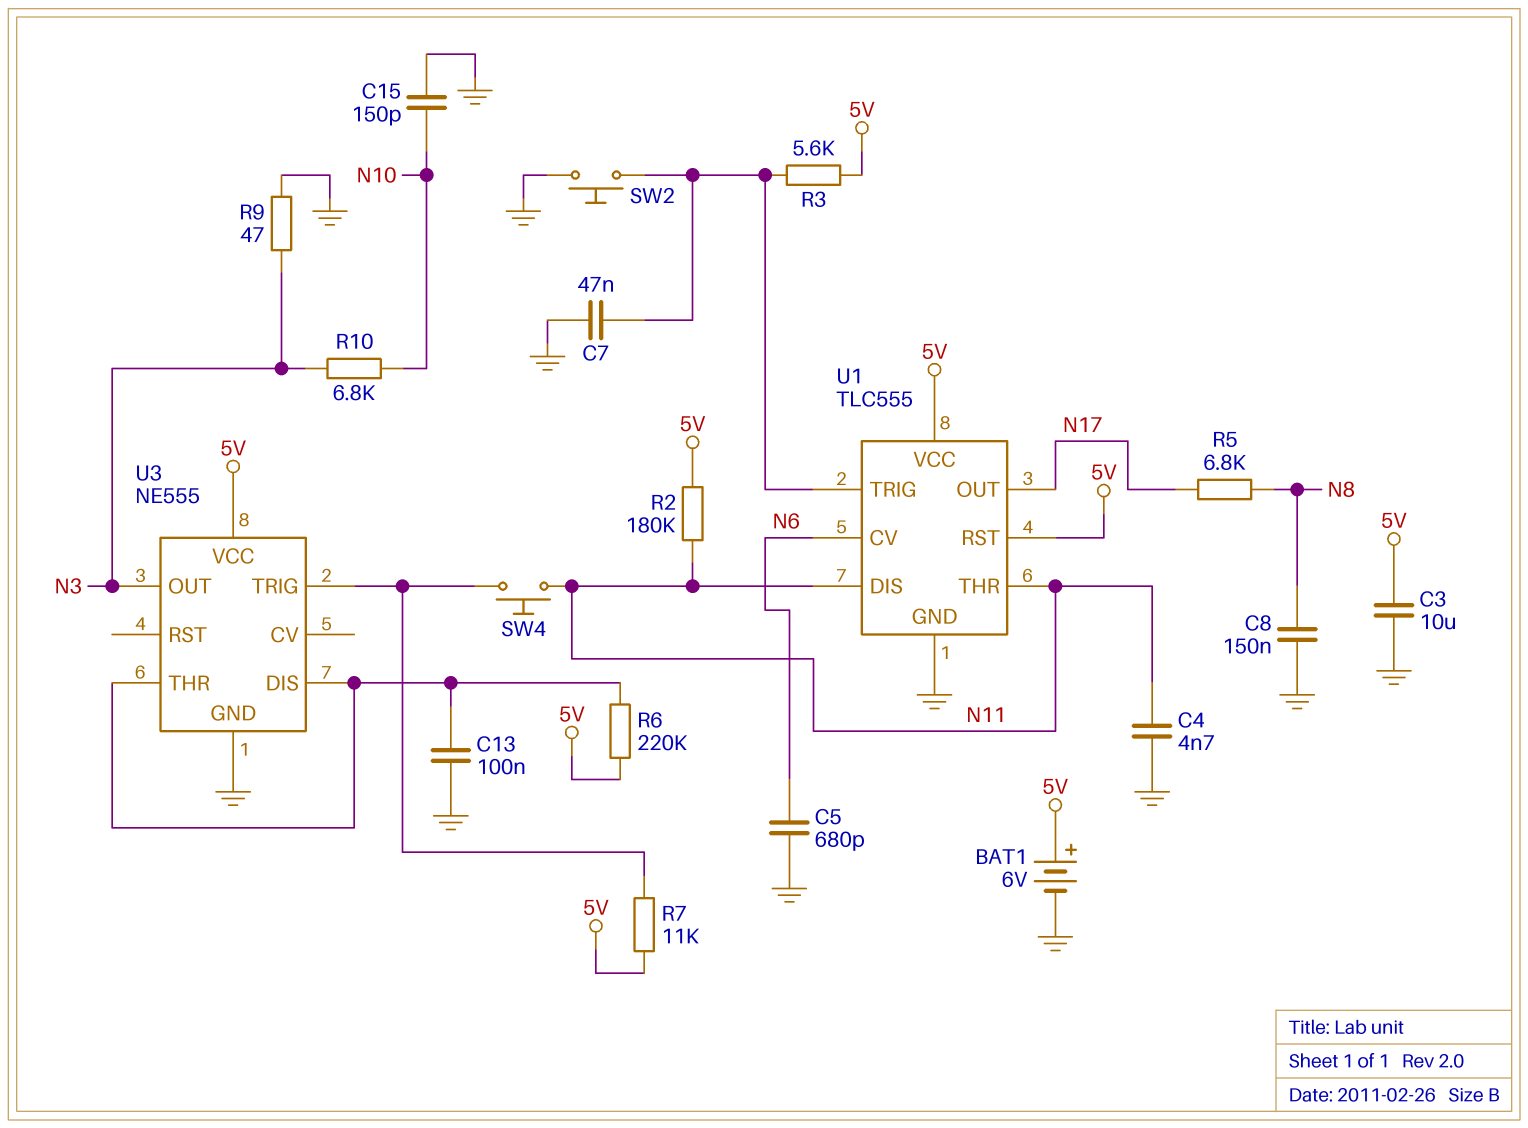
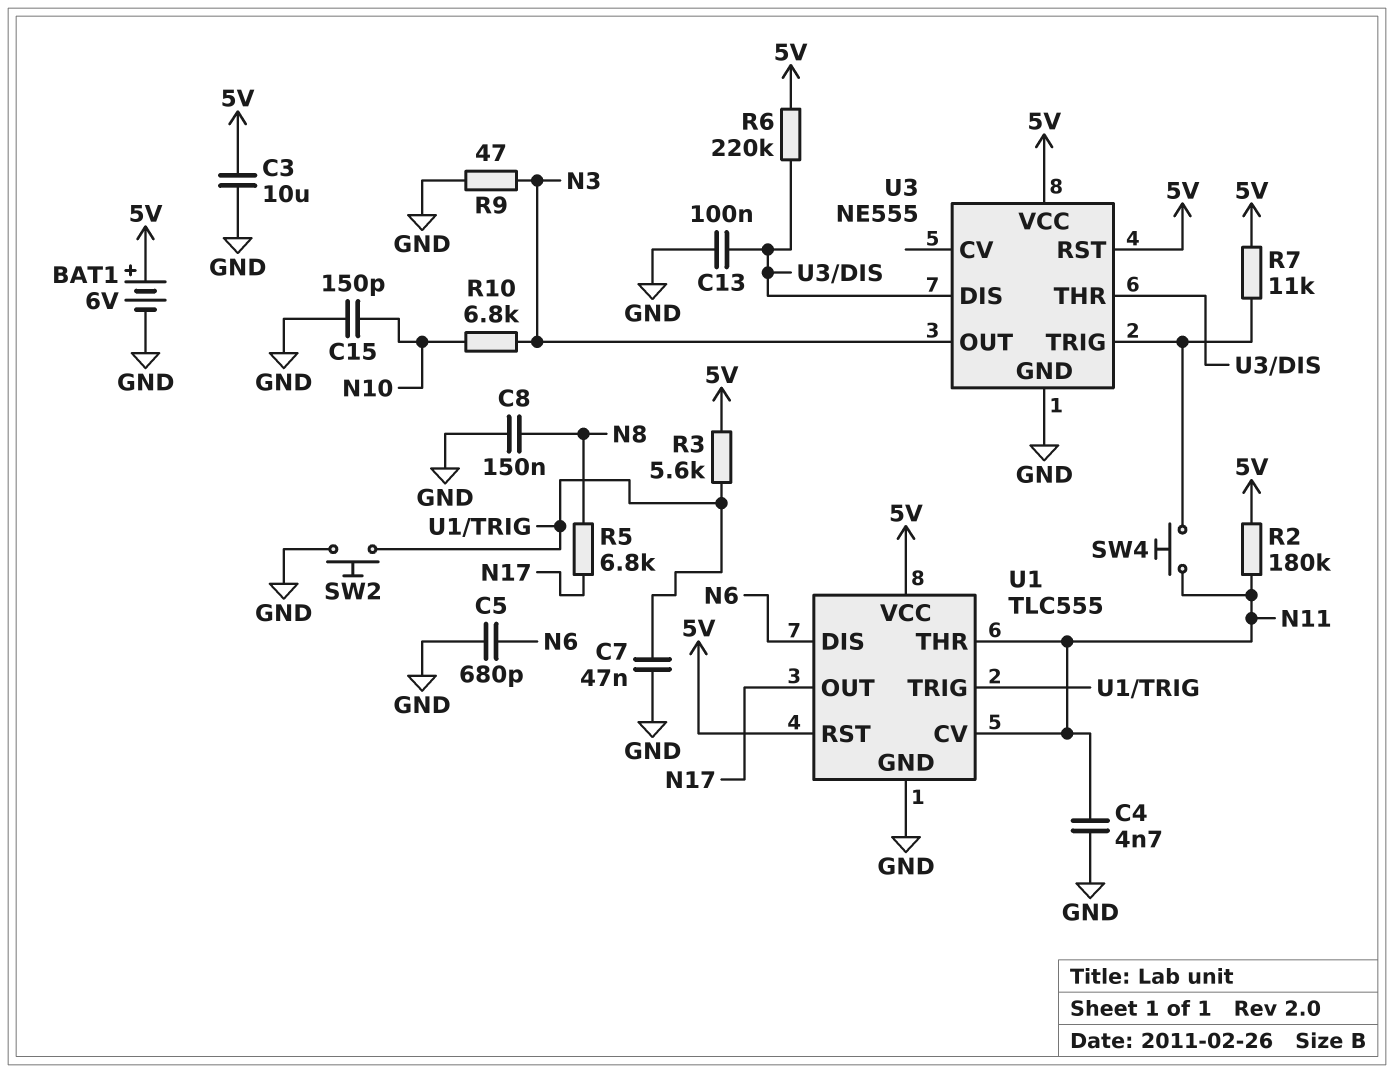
U1 pin CV: N6 -> N11
U1 pin DIS: N11 -> N6
U3 pin RST: none -> 5V

